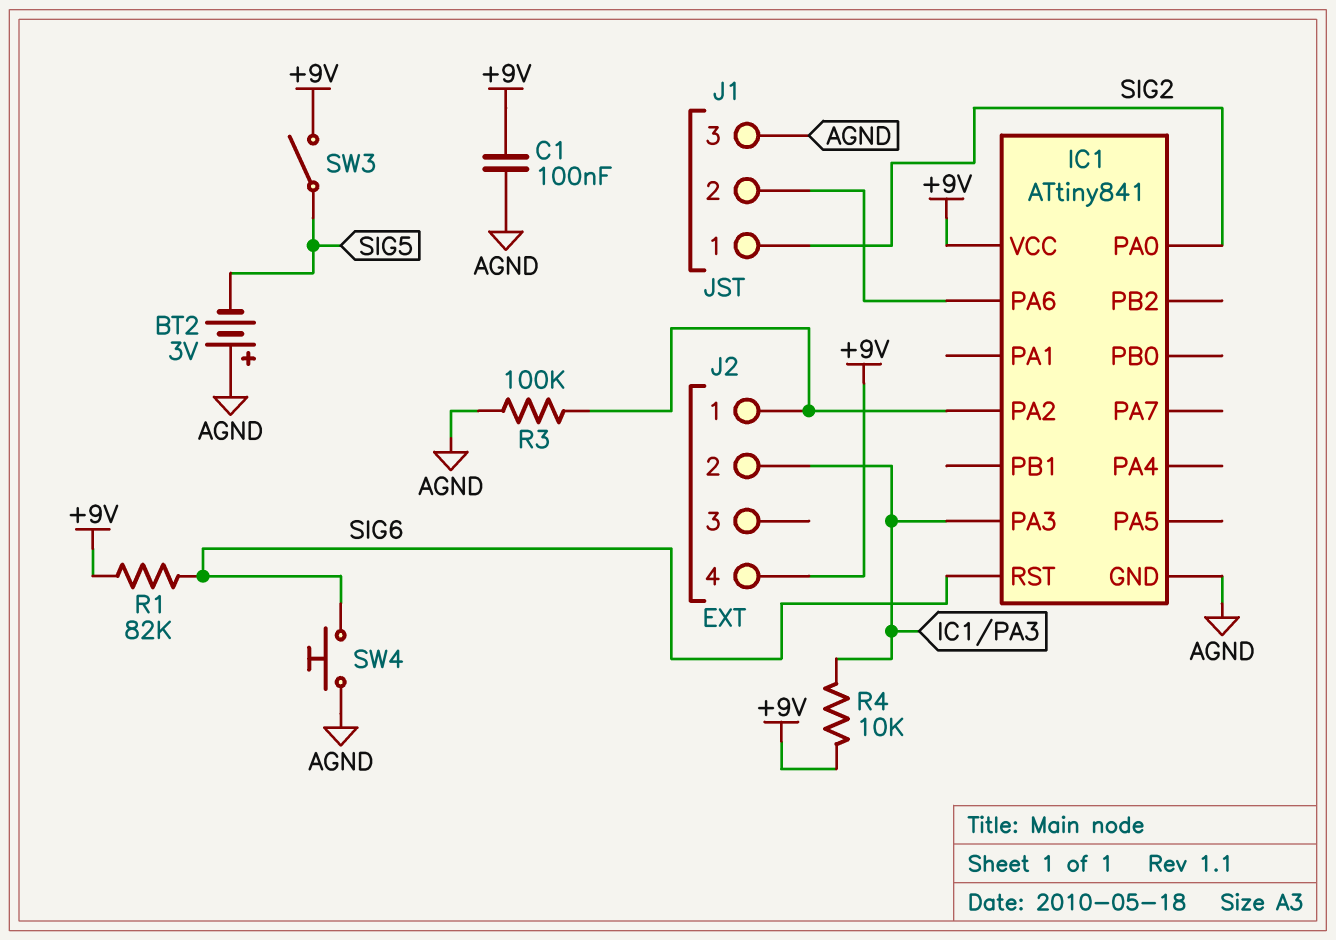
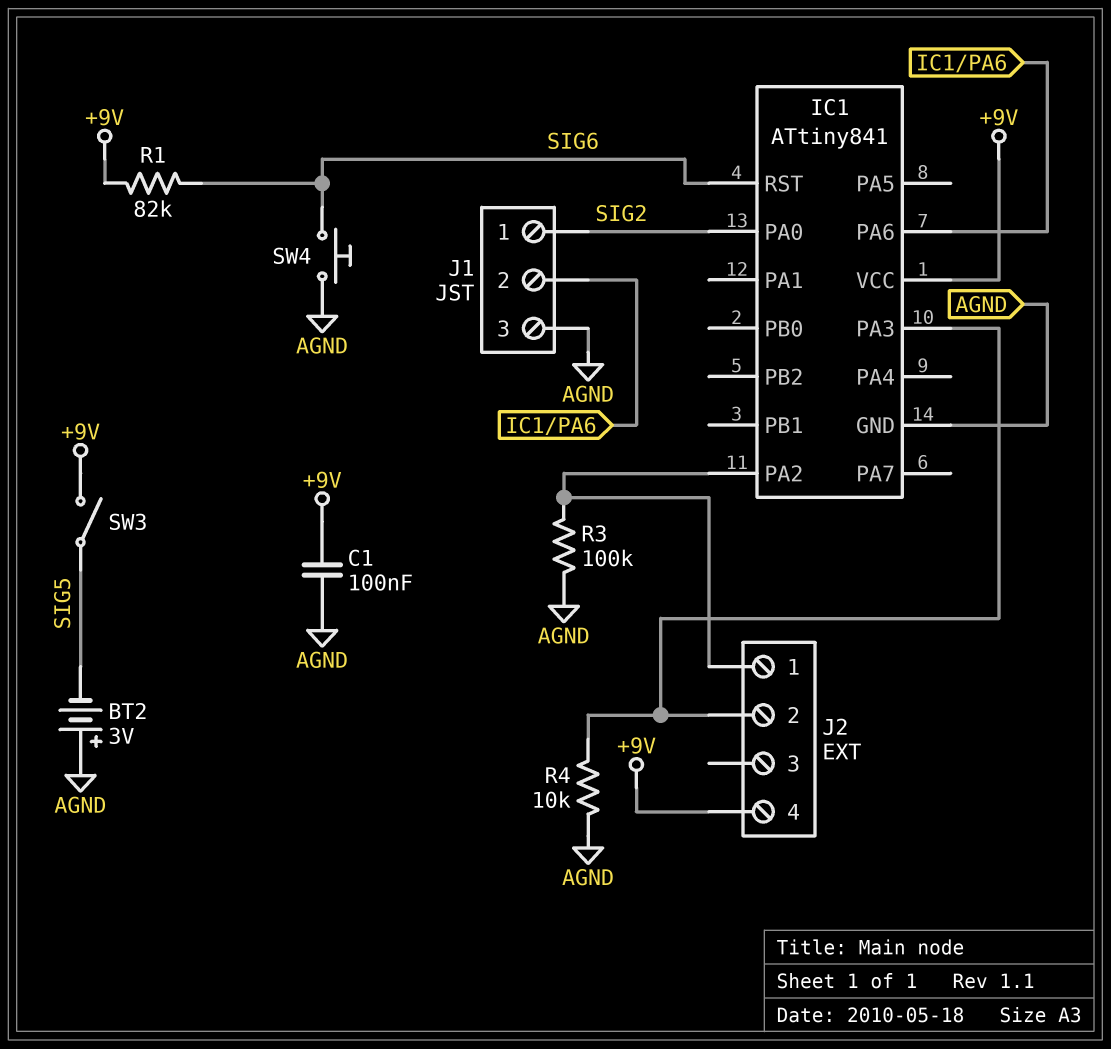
R4: 10k (+9V, IC1/PA3) -> 10k (AGND, IC1/PA3)

